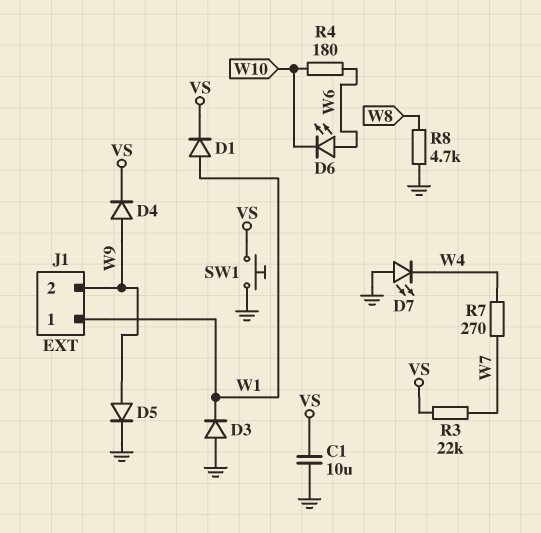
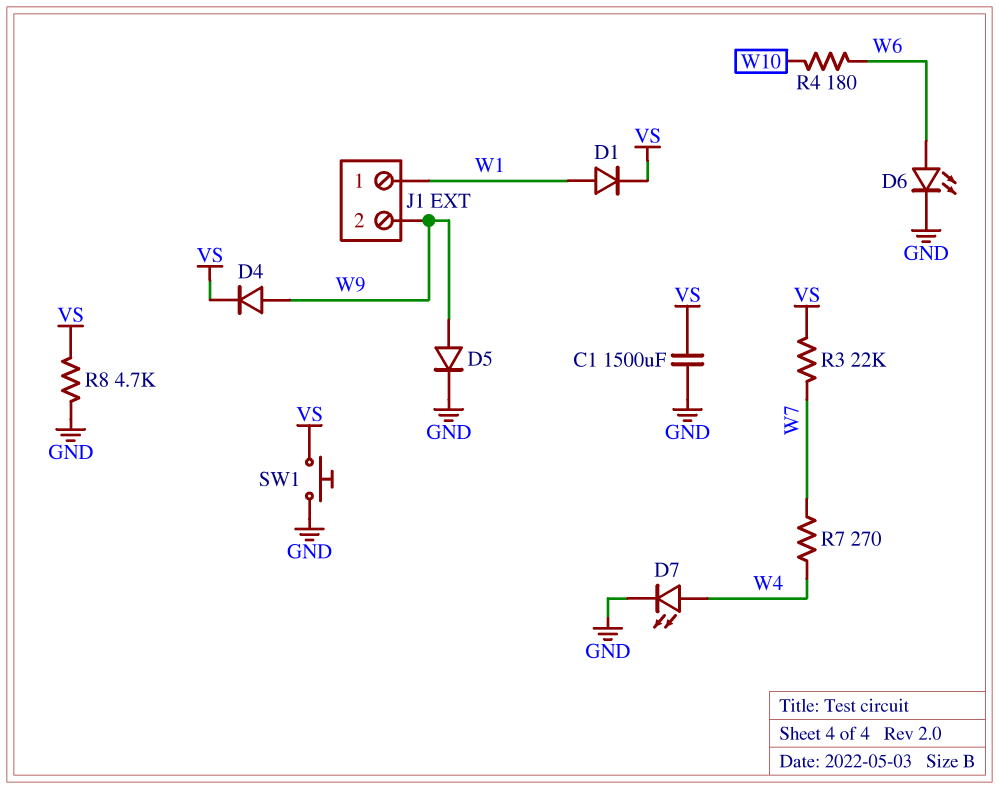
C1: 10uF (GND, VS) -> 1500uF (GND, VS)
D3: diode (A GND, K W1) -> none
D6: LED (A W6, K W10) -> LED (A W6, K GND)
D7: LED (A GND, K W4) -> LED (A W4, K GND)
R8: 4.7k (GND, W8) -> 4.7k (GND, VS)

